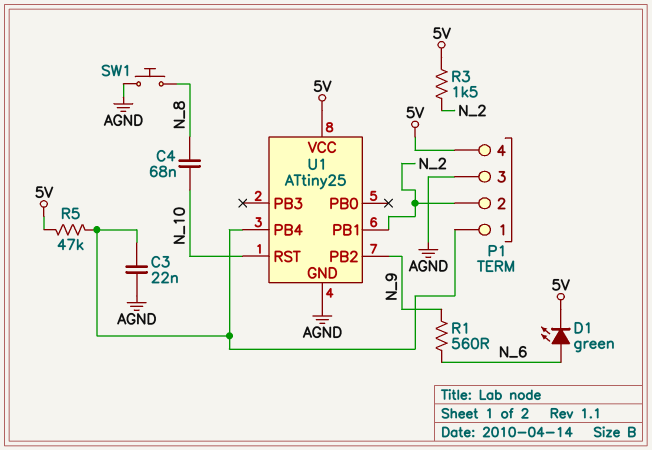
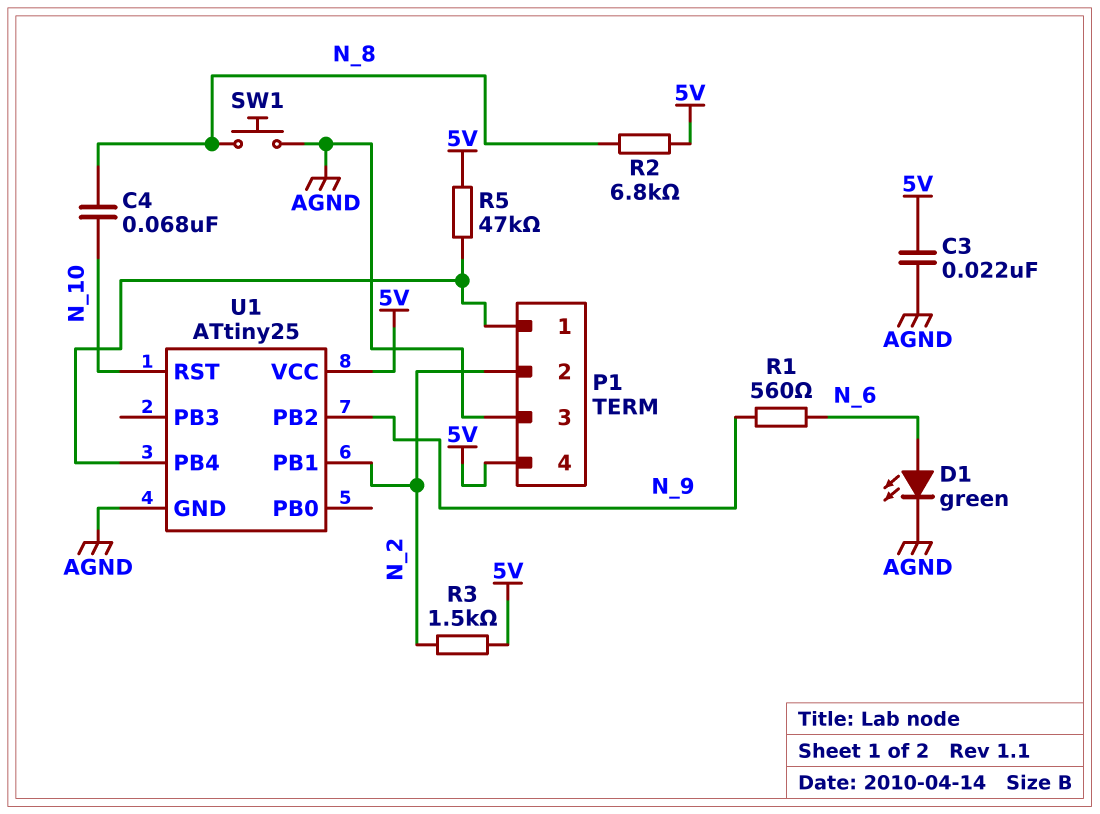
C3: 22nF (AGND, P1/1) -> 22nF (5V, AGND)
D1: LED green (A N_6, K 5V) -> LED green (A N_6, K AGND)
R2: none -> 6.8k (5V, N_8)

